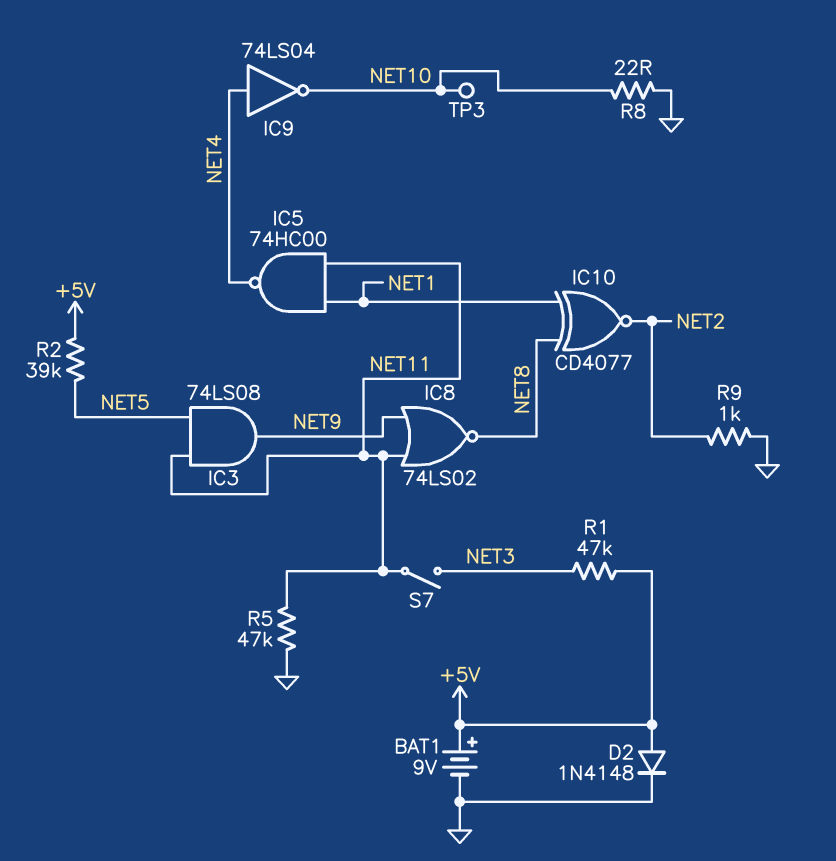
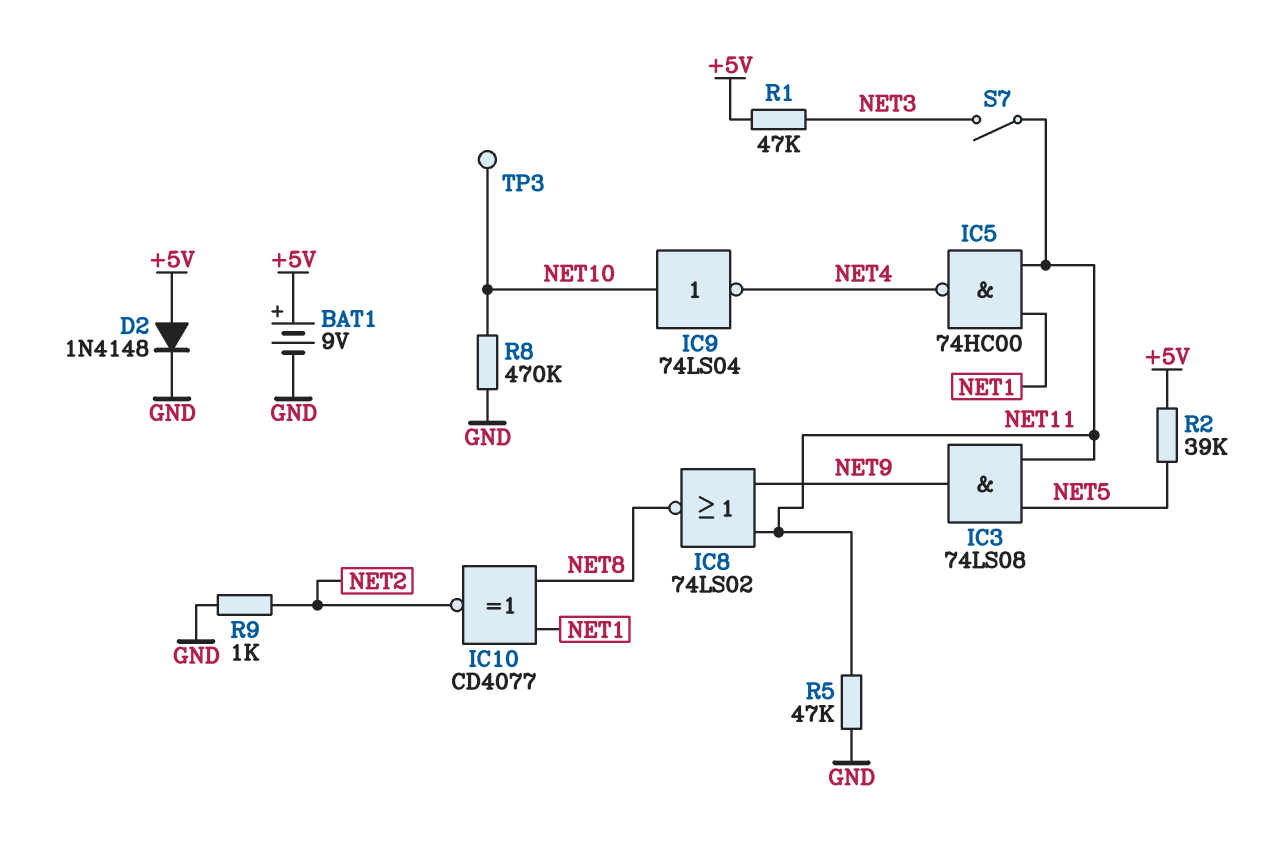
IC9: NOT 74LS04 (in NET4, out NET10) -> NOT 74LS04 (in NET10, out NET4)
R8: 22 (GND, NET10) -> 470k (GND, NET10)

